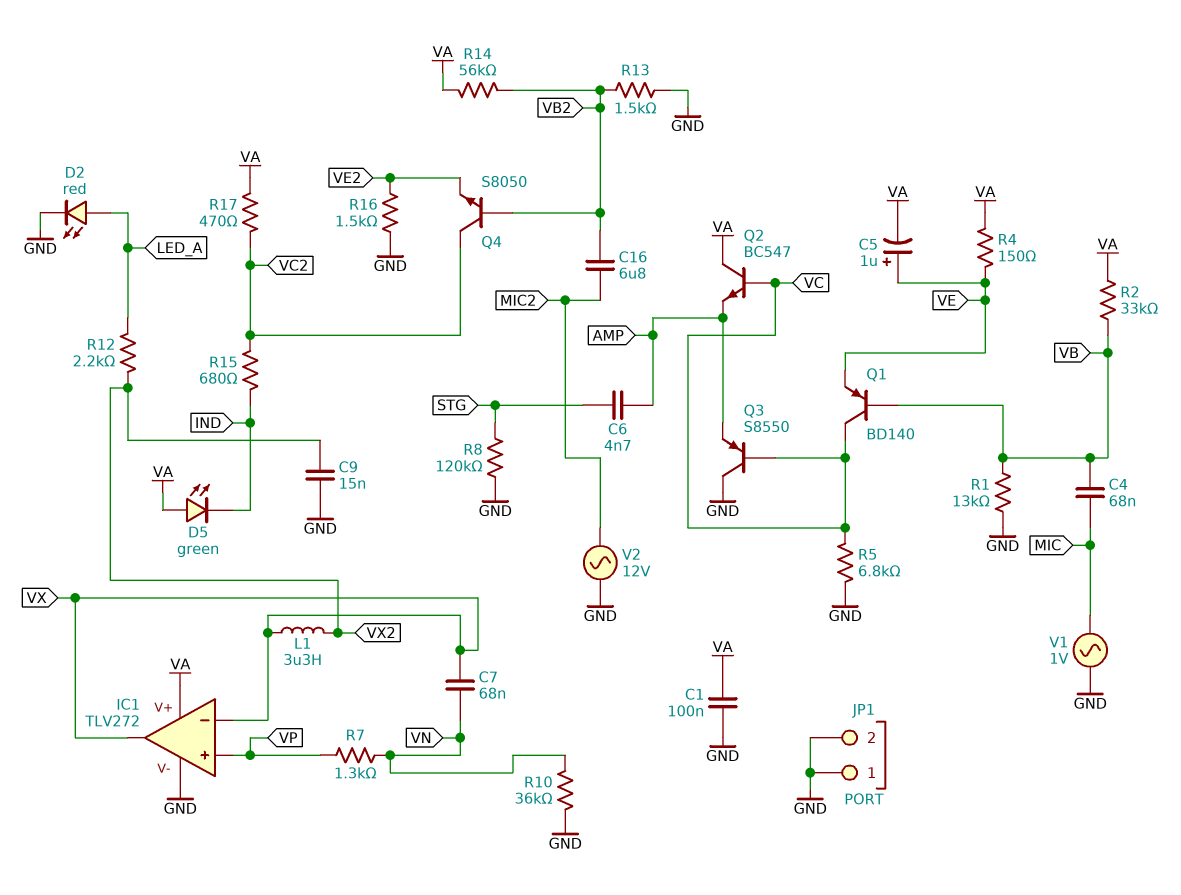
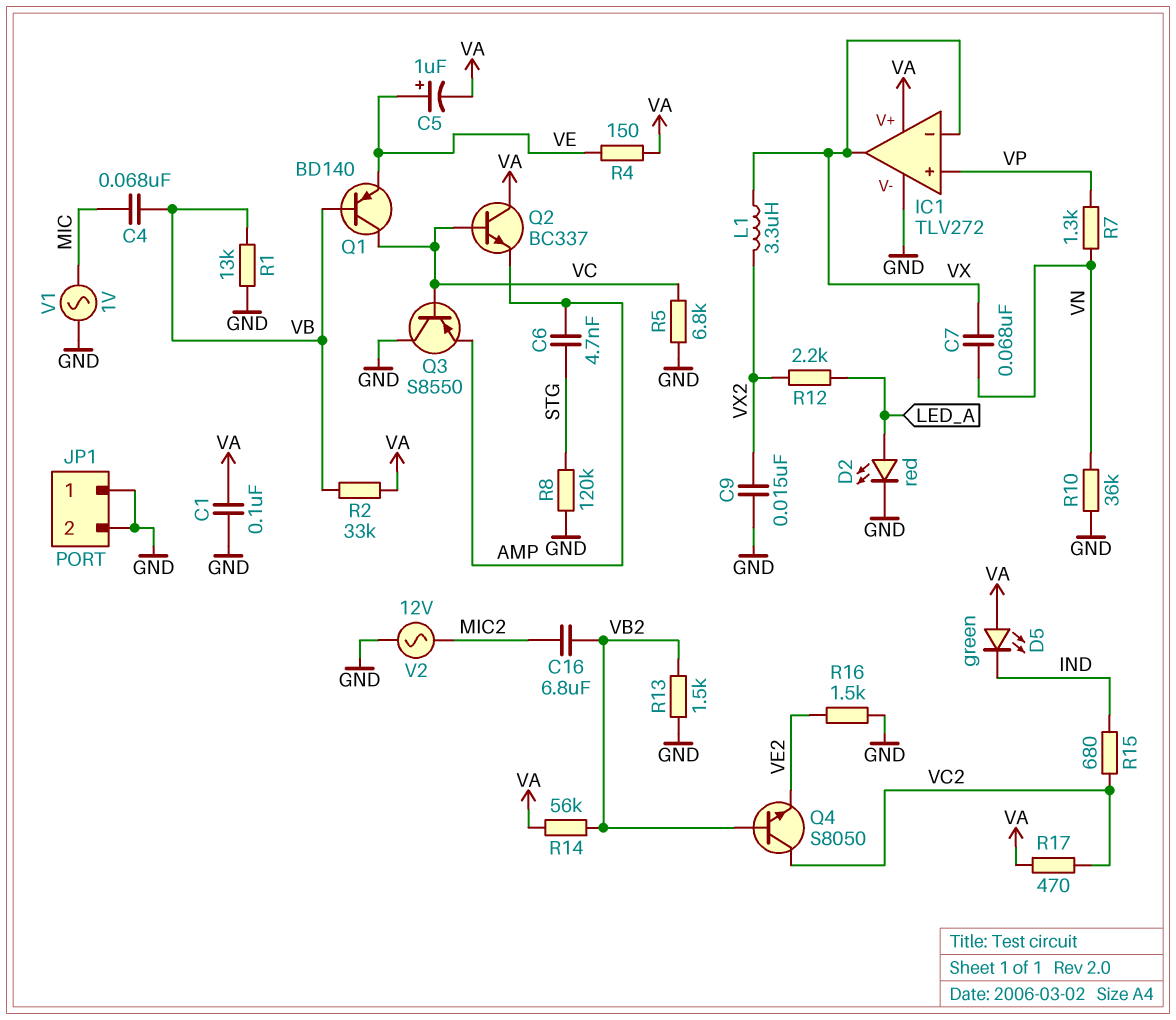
Q2: NPN BC547 (B VC, C VA, E AMP) -> NPN BC337 (B VC, C VA, E AMP)

